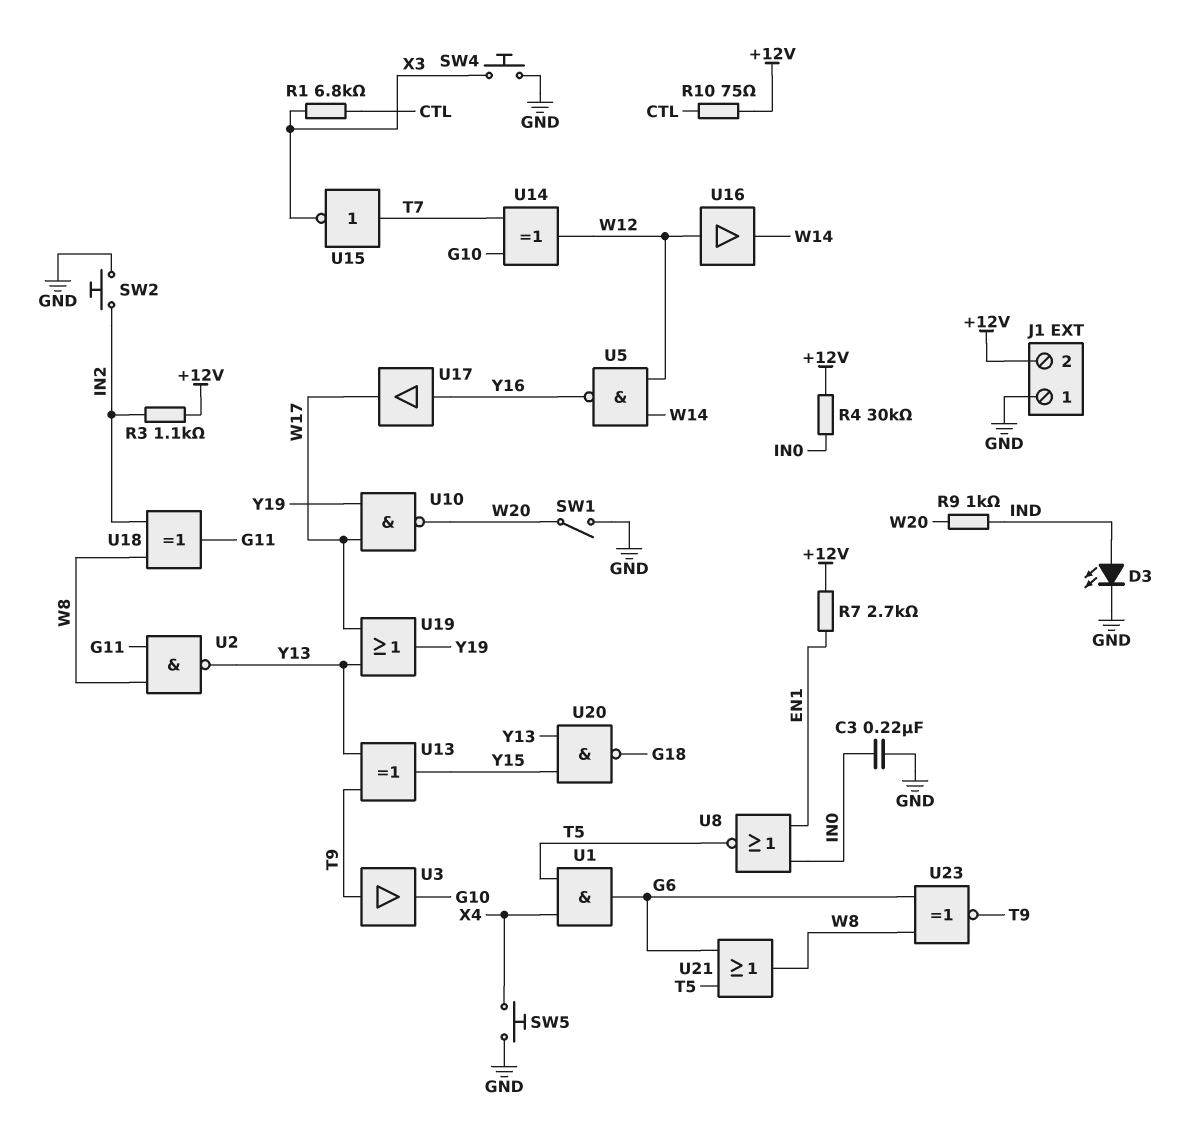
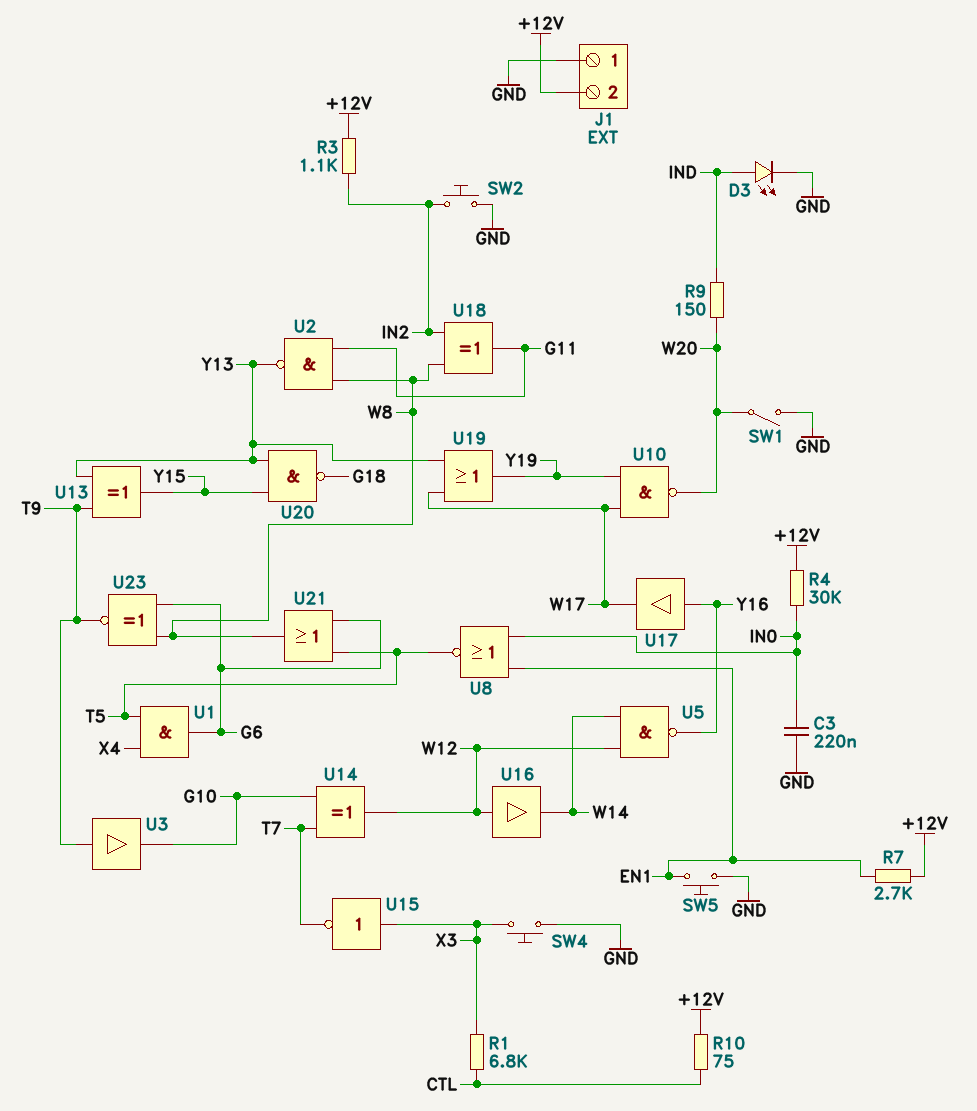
R9: 1k (IND, W20) -> 150 (IND, W20)
SW5: button (GND, X4) -> button (EN1, GND)
U15: NOT (in T7, out X3) -> NOT (in X3, out T7)

